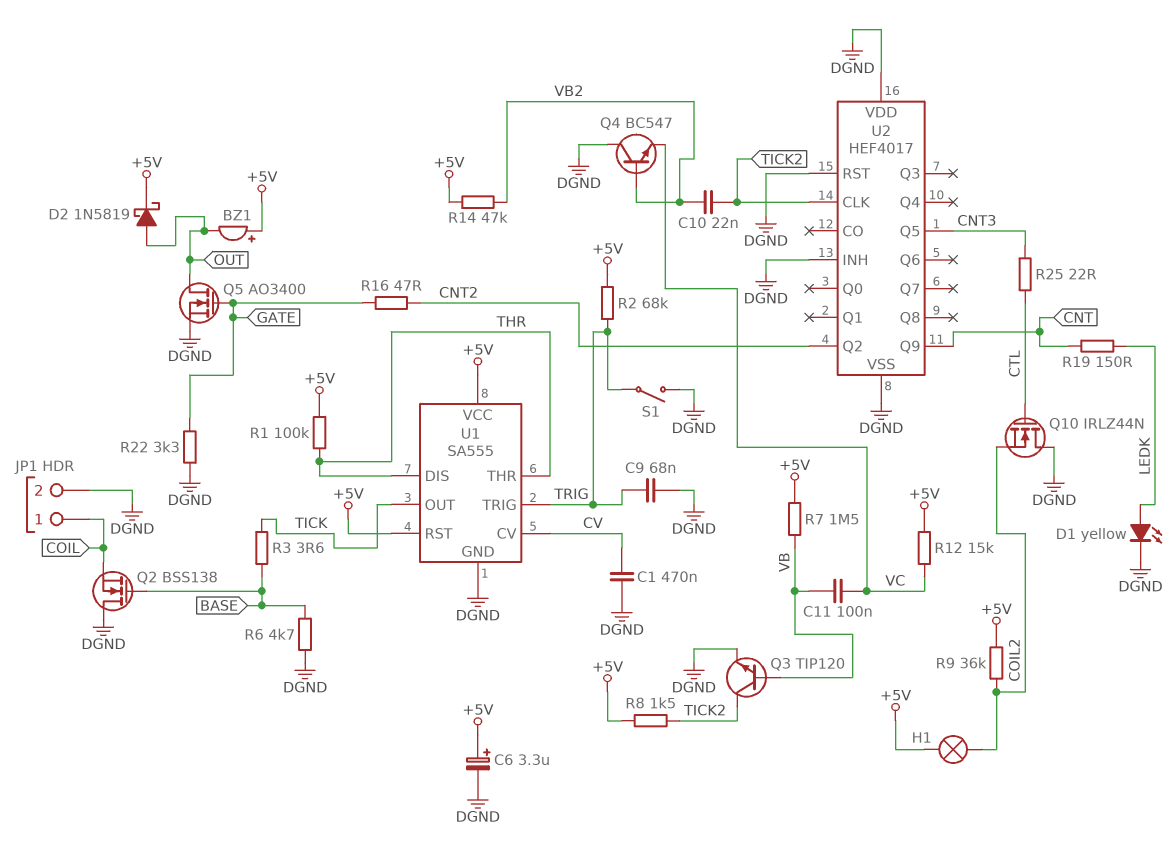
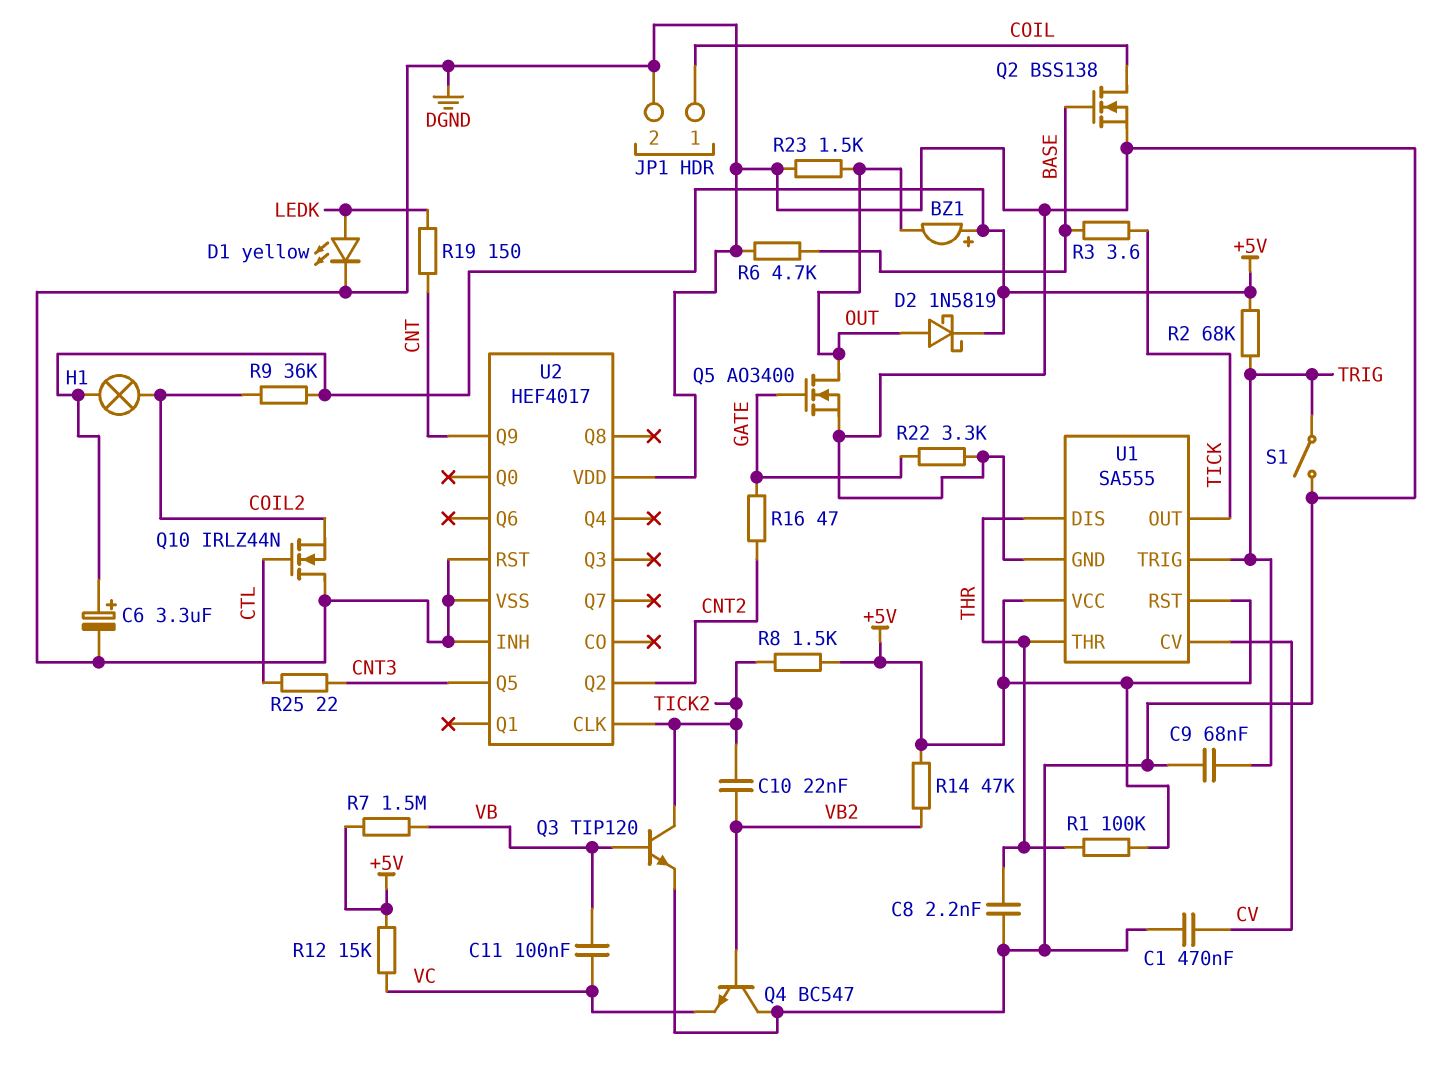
C8: none -> 2.2nF (DGND, THR)
Q2: NMOS BSS138 (G BASE, D DGND, S COIL) -> NMOS BSS138 (G BASE, D COIL, S DGND)
R23: none -> 1.5k (DGND, OUT)

